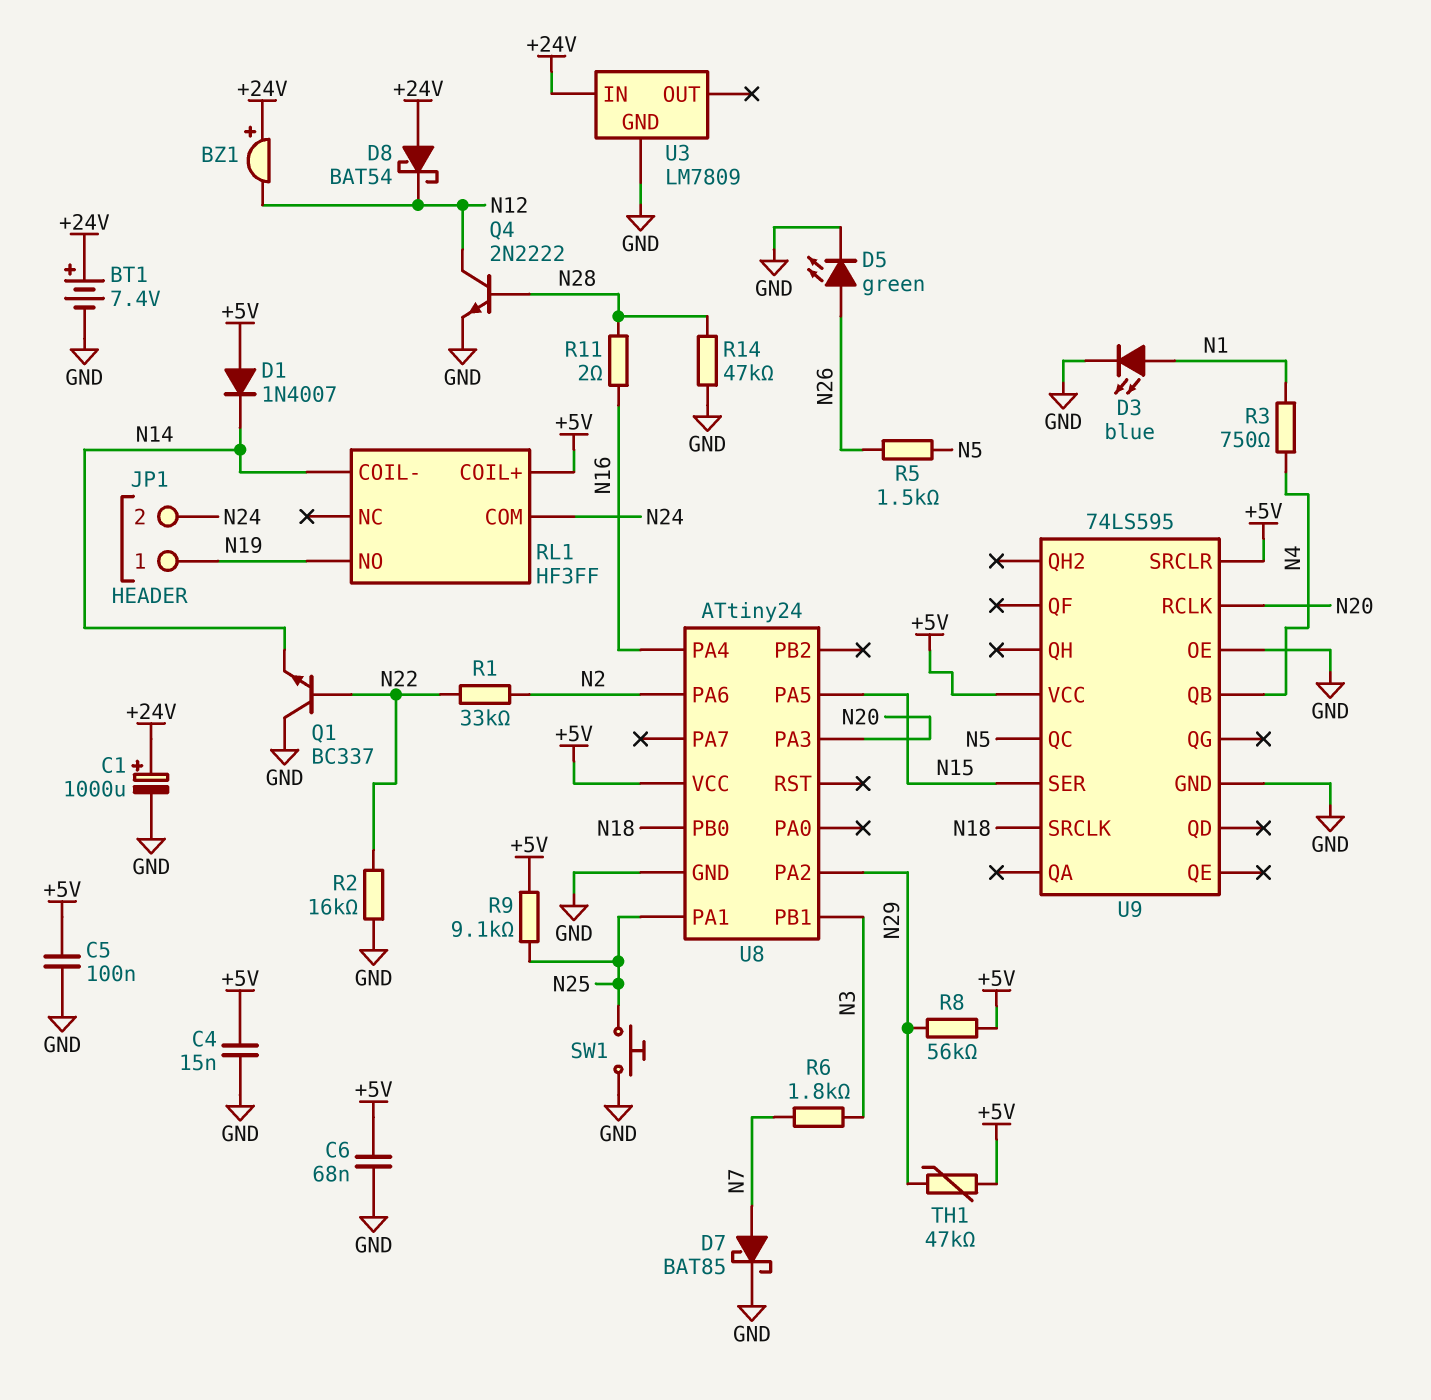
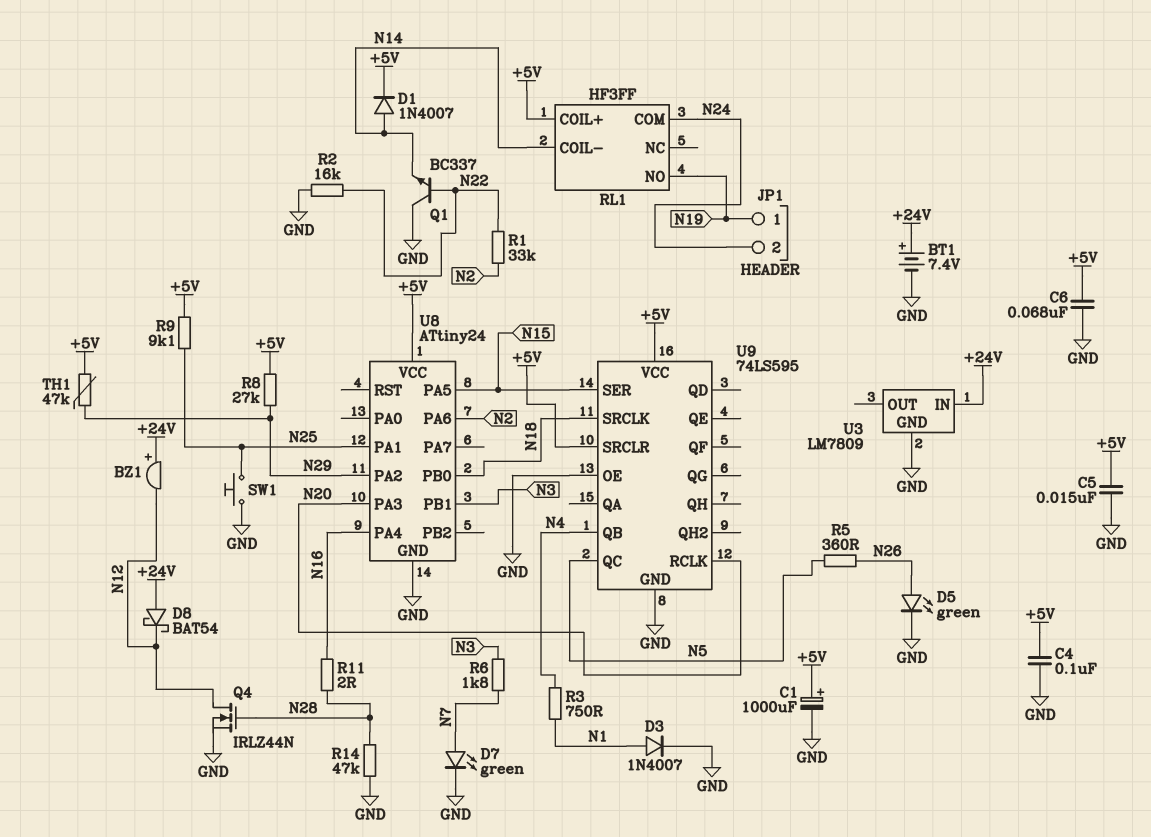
C1: 1000uF (plus +24V, minus GND) -> 1000uF (plus +5V, minus GND)
C4: 15nF (+5V, GND) -> 100nF (+5V, GND)
C5: 100nF (+5V, GND) -> 15nF (+5V, GND)
D1: diode 1N4007 (A +5V, K N14) -> diode 1N4007 (A N14, K +5V)
D3: LED blue (A N1, K GND) -> diode 1N4007 (A N1, K GND)
D7: schottky BAT85 (A N7, K GND) -> LED green (A N7, K GND)
Q4: NPN 2N2222 (B N28, C N12, E GND) -> NMOS IRLZ44N (G N28, D N12, S GND)
R5: 1.5k (N5, N26) -> 360 (N5, N26)
R8: 56k (+5V, N29) -> 27k (+5V, N29)

